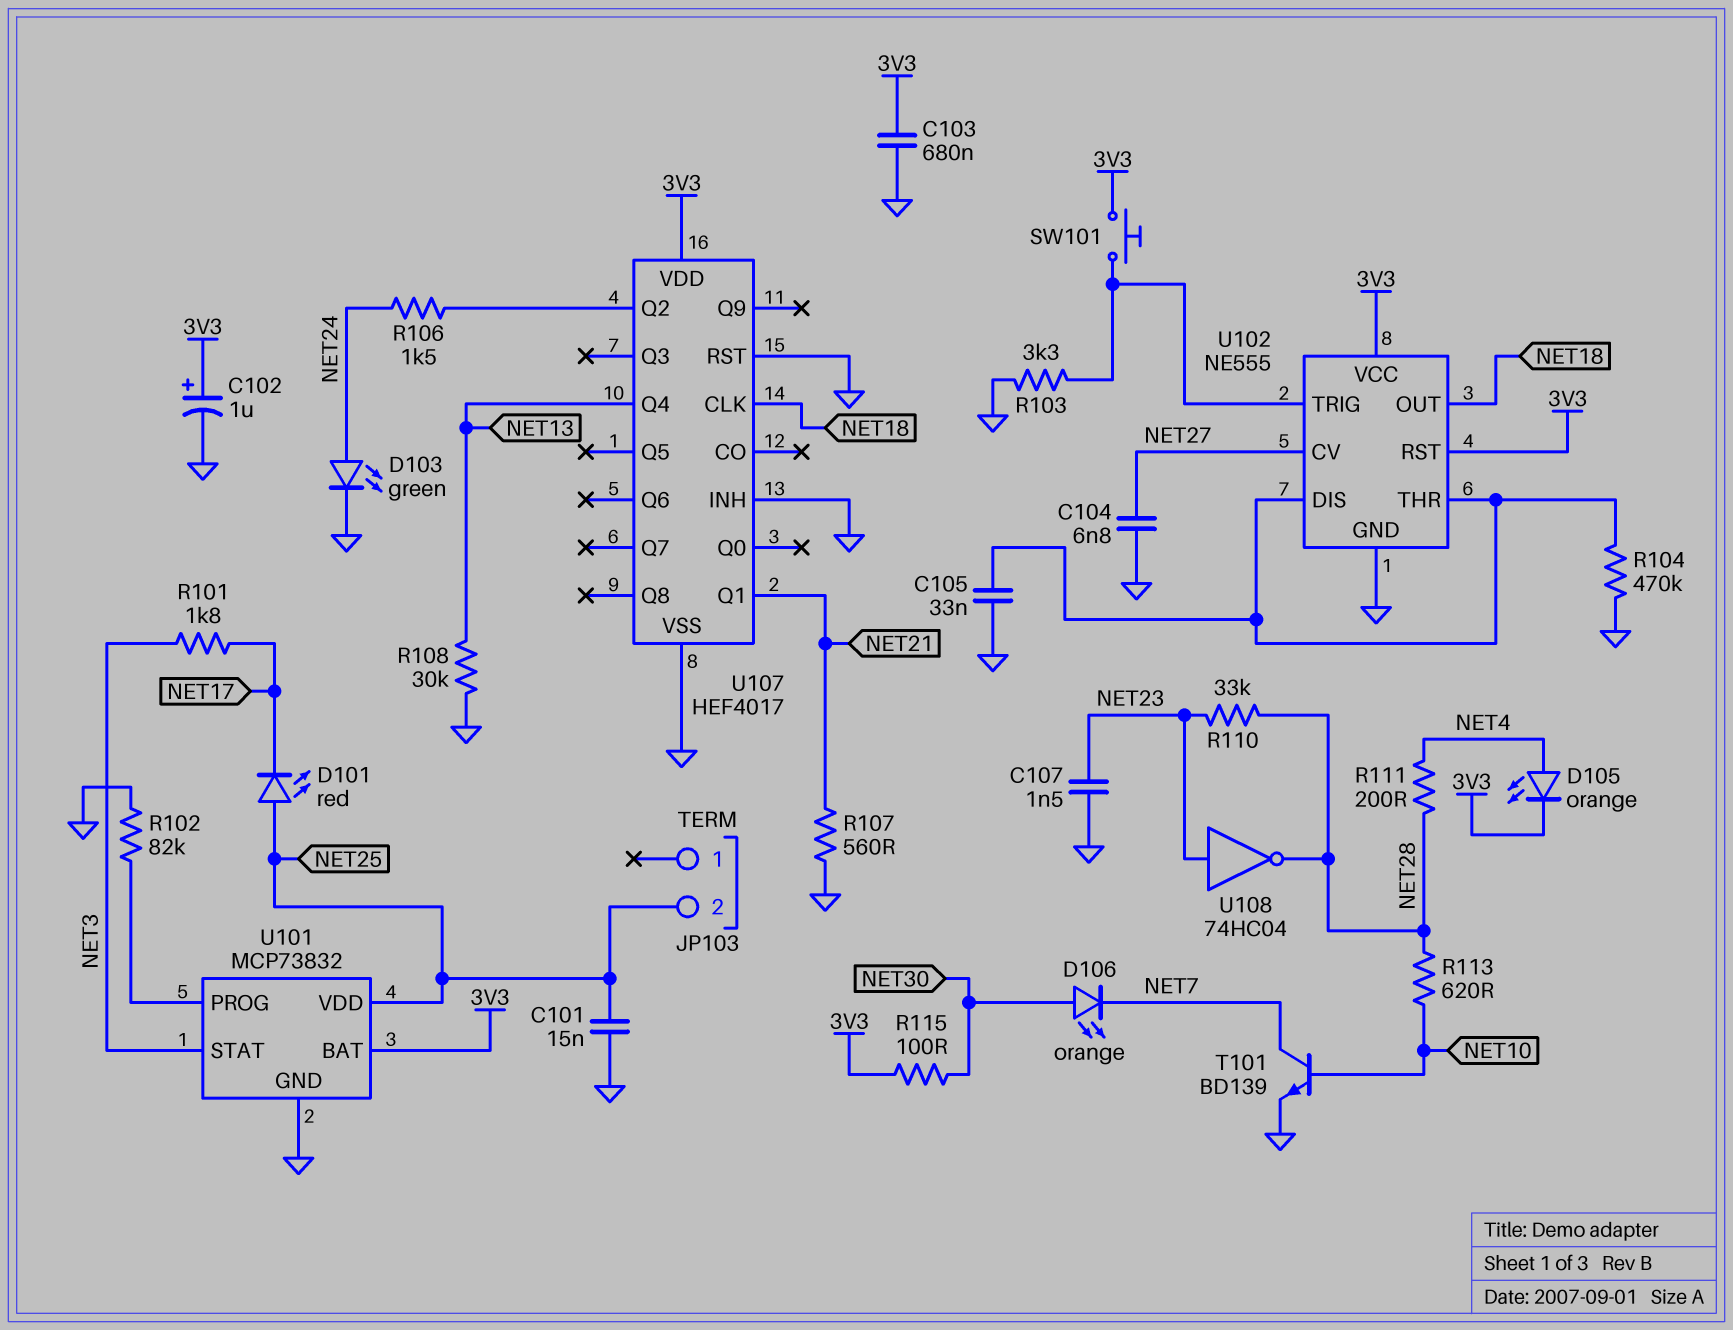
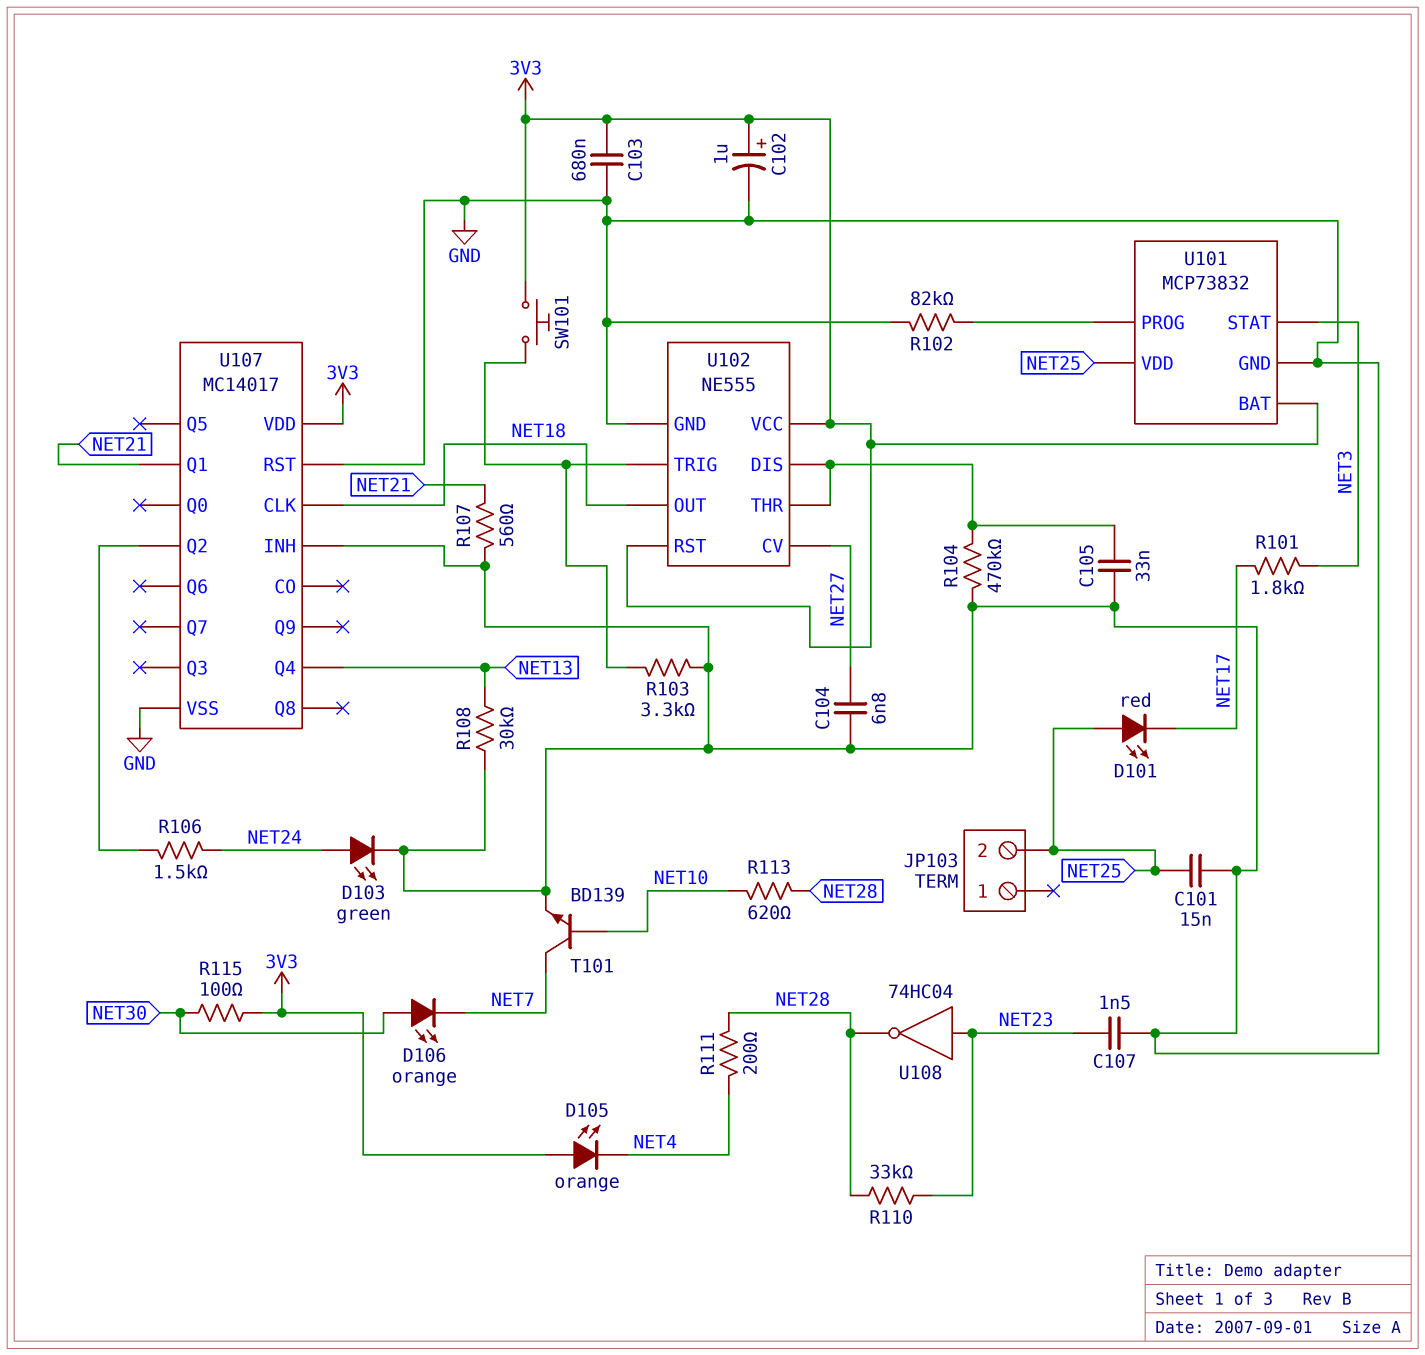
D105: LED orange (A NET4, K 3V3) -> LED orange (A 3V3, K NET4)
U107: HEF4017 -> MC14017

